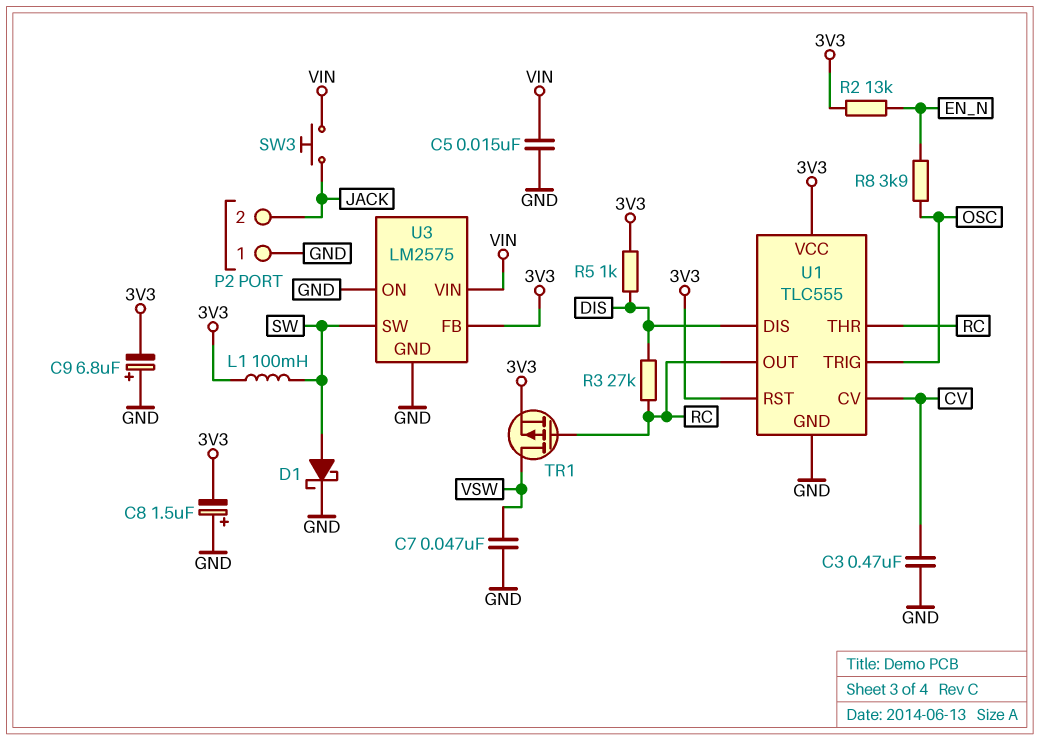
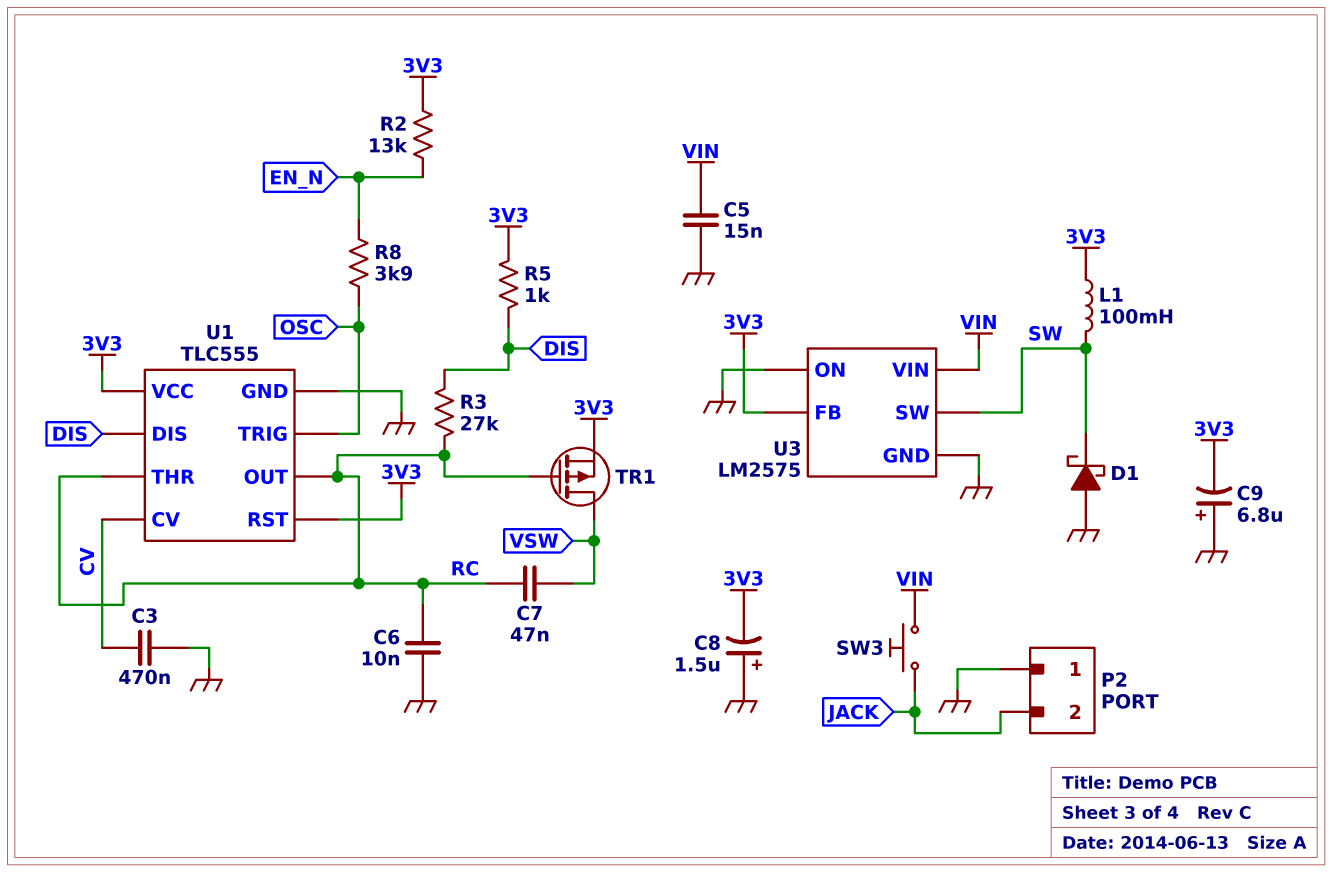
C6: none -> 10nF (GND, RC)
C7: 47nF (GND, VSW) -> 47nF (RC, VSW)
D1: schottky (A SW, K GND) -> schottky (A GND, K SW)

